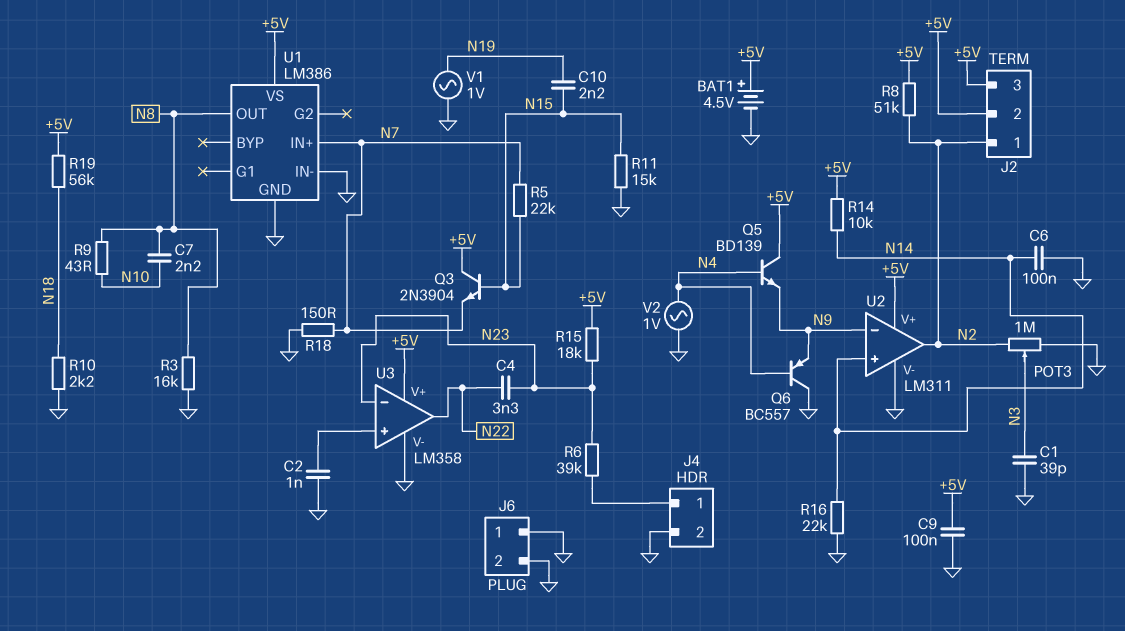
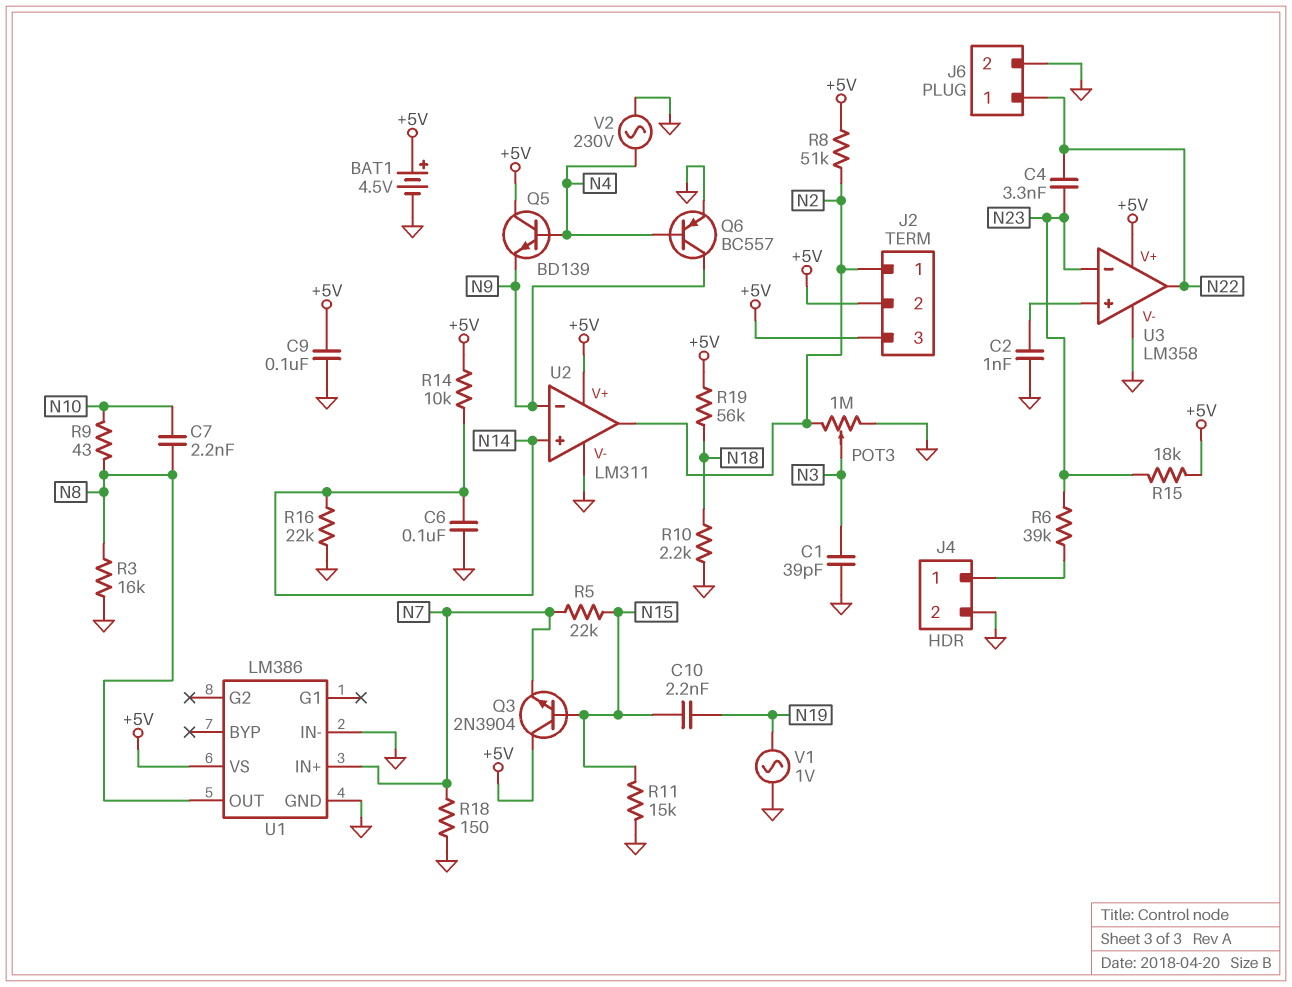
J6 pin 1: GND -> N22
Q6: PNP BC557 (B N4, C GND, E N9) -> PNP BC557 (B N4, C N9, E GND)
V2: AC 1V (GND, N4) -> AC 230V (GND, N4)

